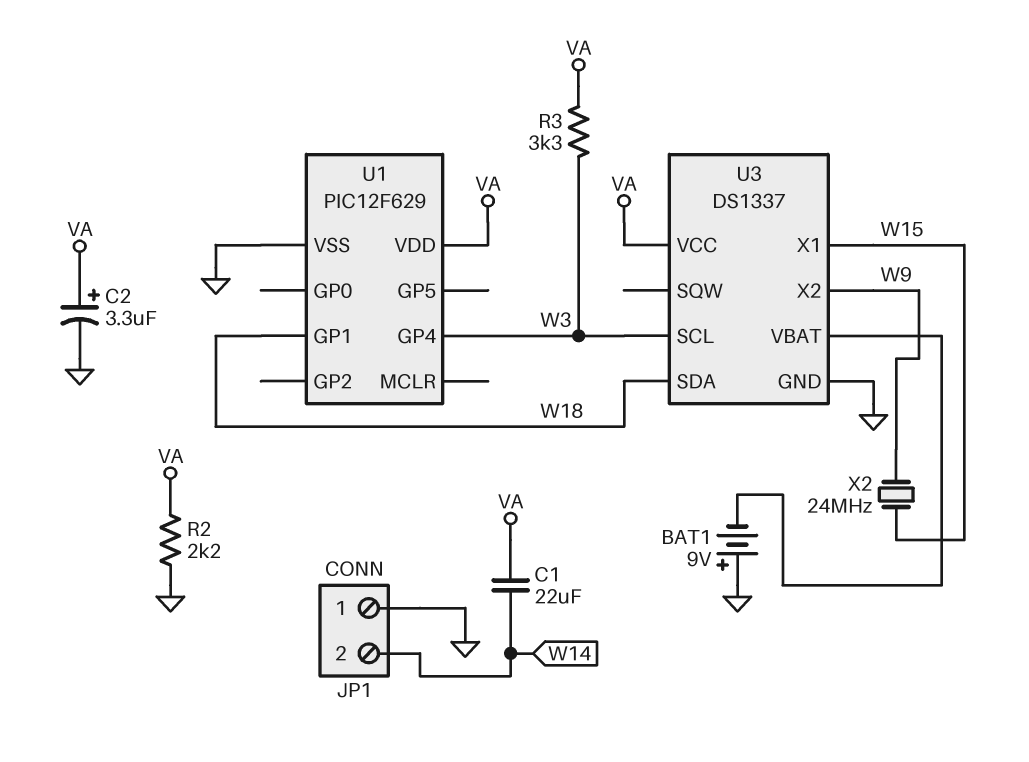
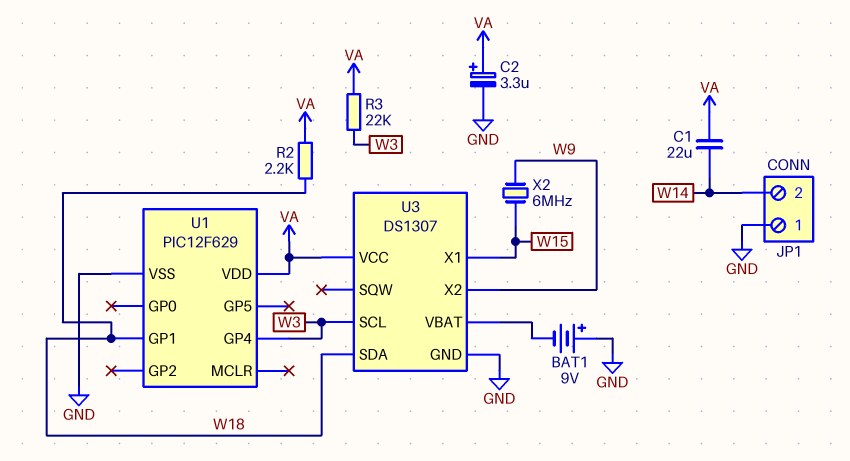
R2: 2.2k (GND, VA) -> 2.2k (VA, W18)
R3: 3.3k (VA, W3) -> 22k (VA, W3)
U3: DS1337 -> DS1307
X2: 24MHz (W9, W15) -> 6MHz (W9, W15)

